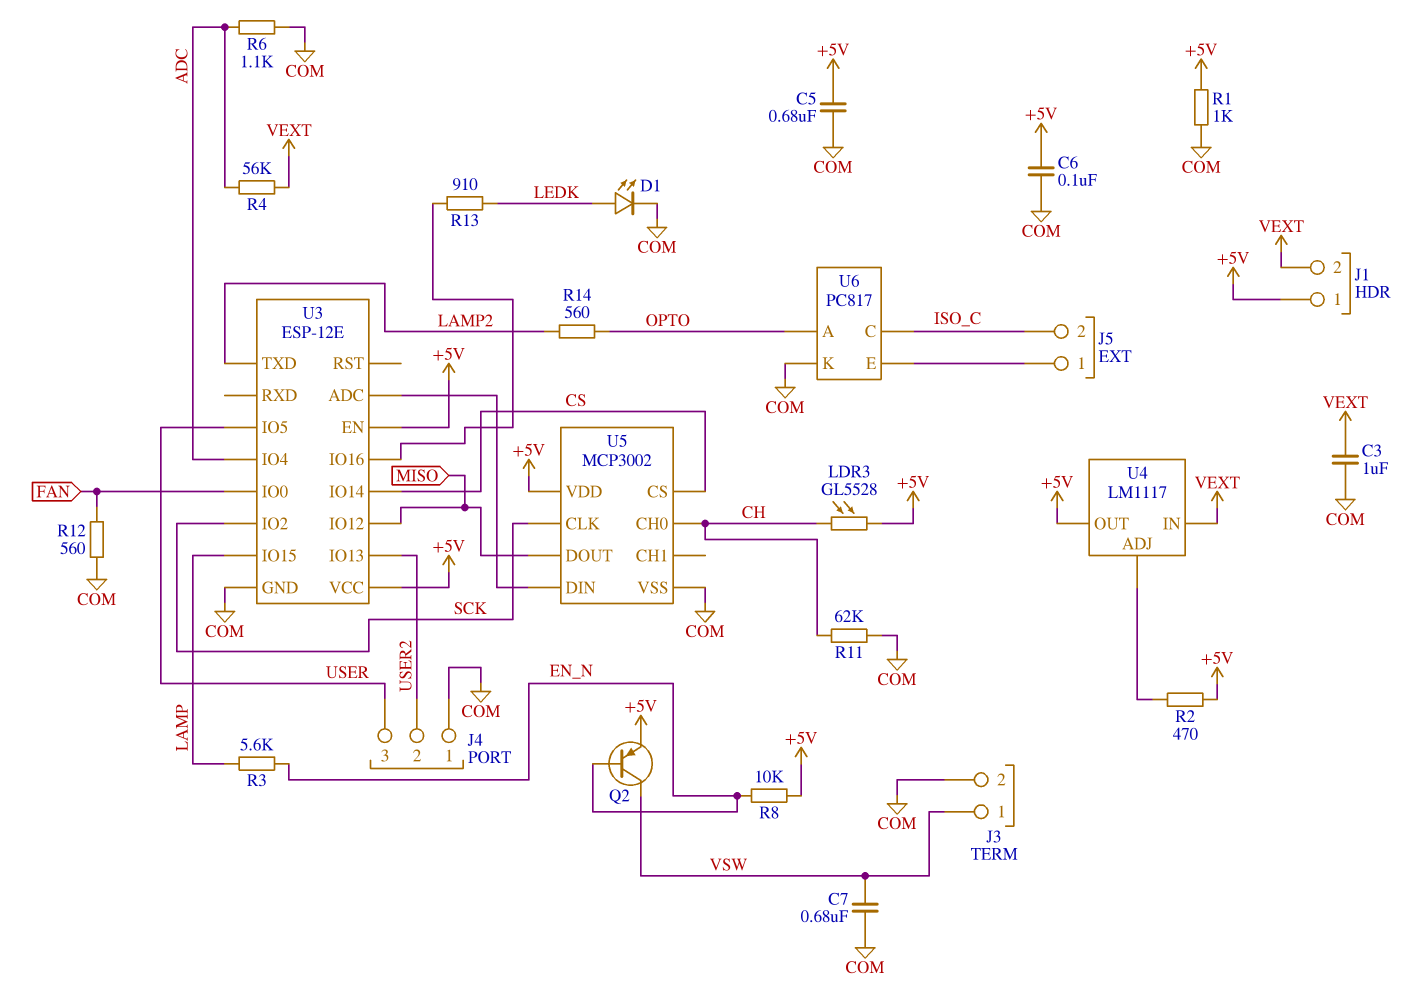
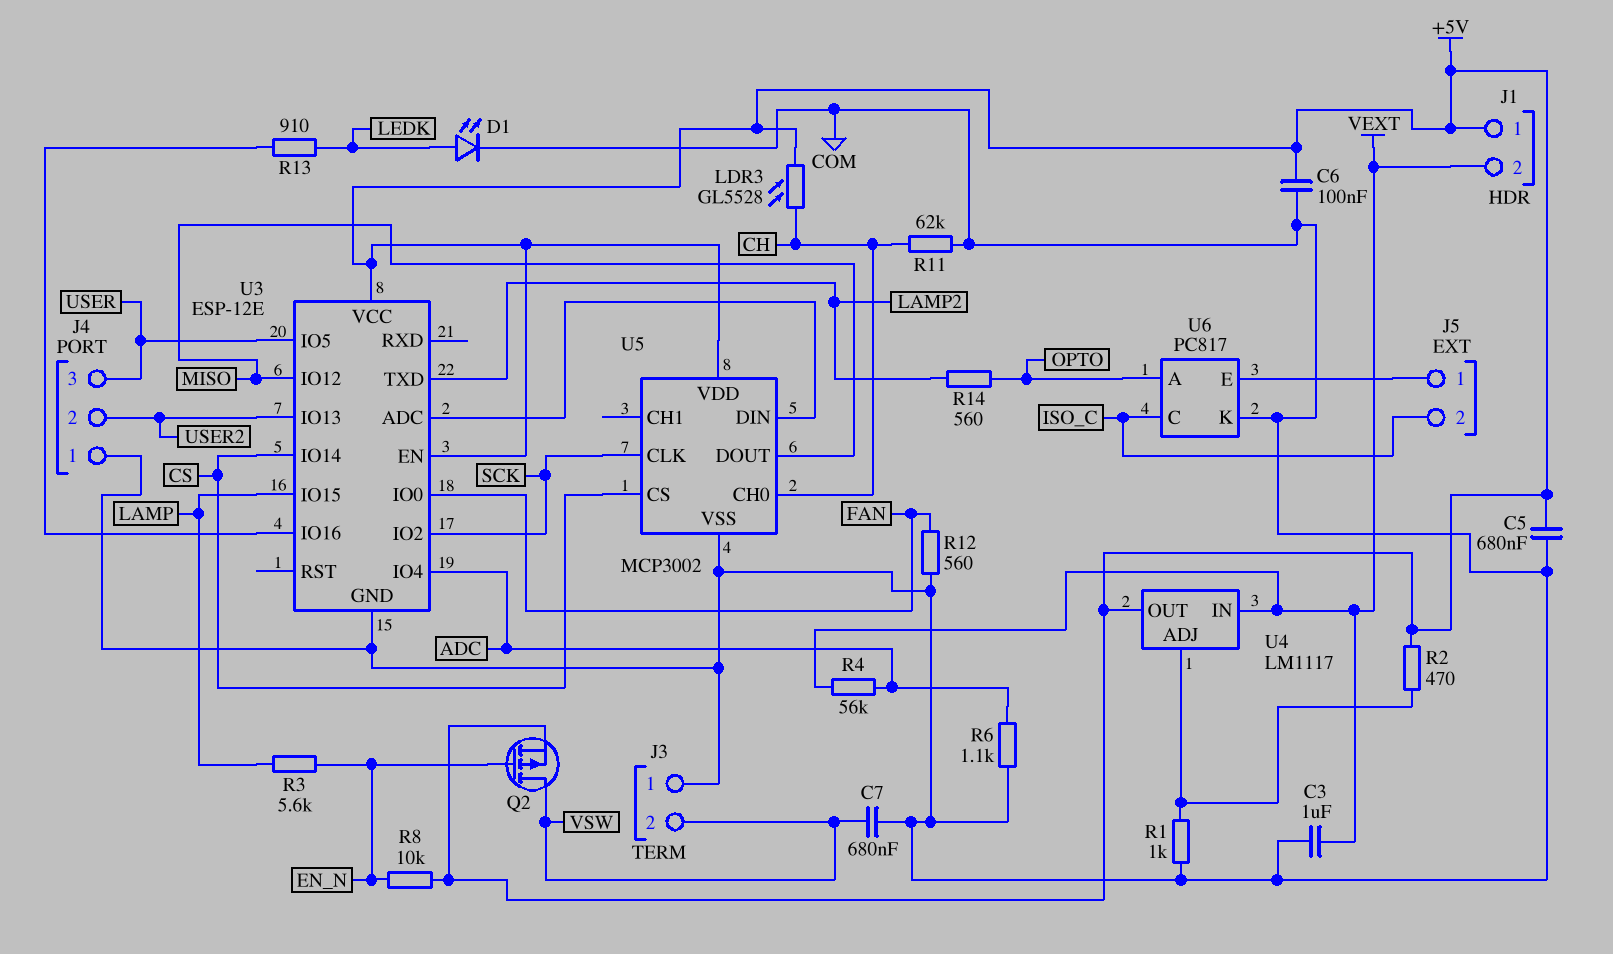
J3 pin 1: VSW -> COM
J3 pin 2: COM -> VSW
Q2: PNP (B EN_N, C VSW, E +5V) -> PMOS (G EN_N, D VSW, S +5V)
R1: 1k (+5V, COM) -> 1k (COM, U4/ADJ)

